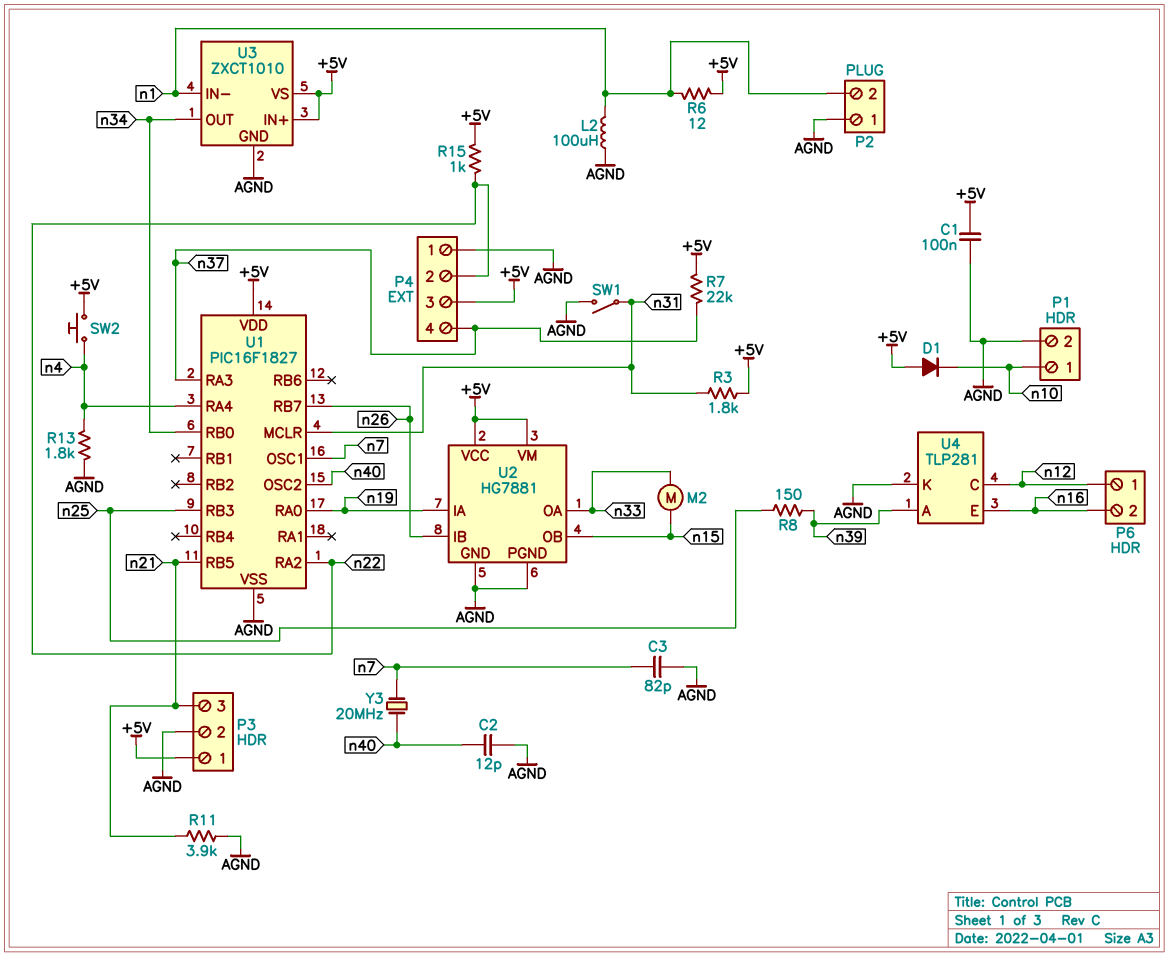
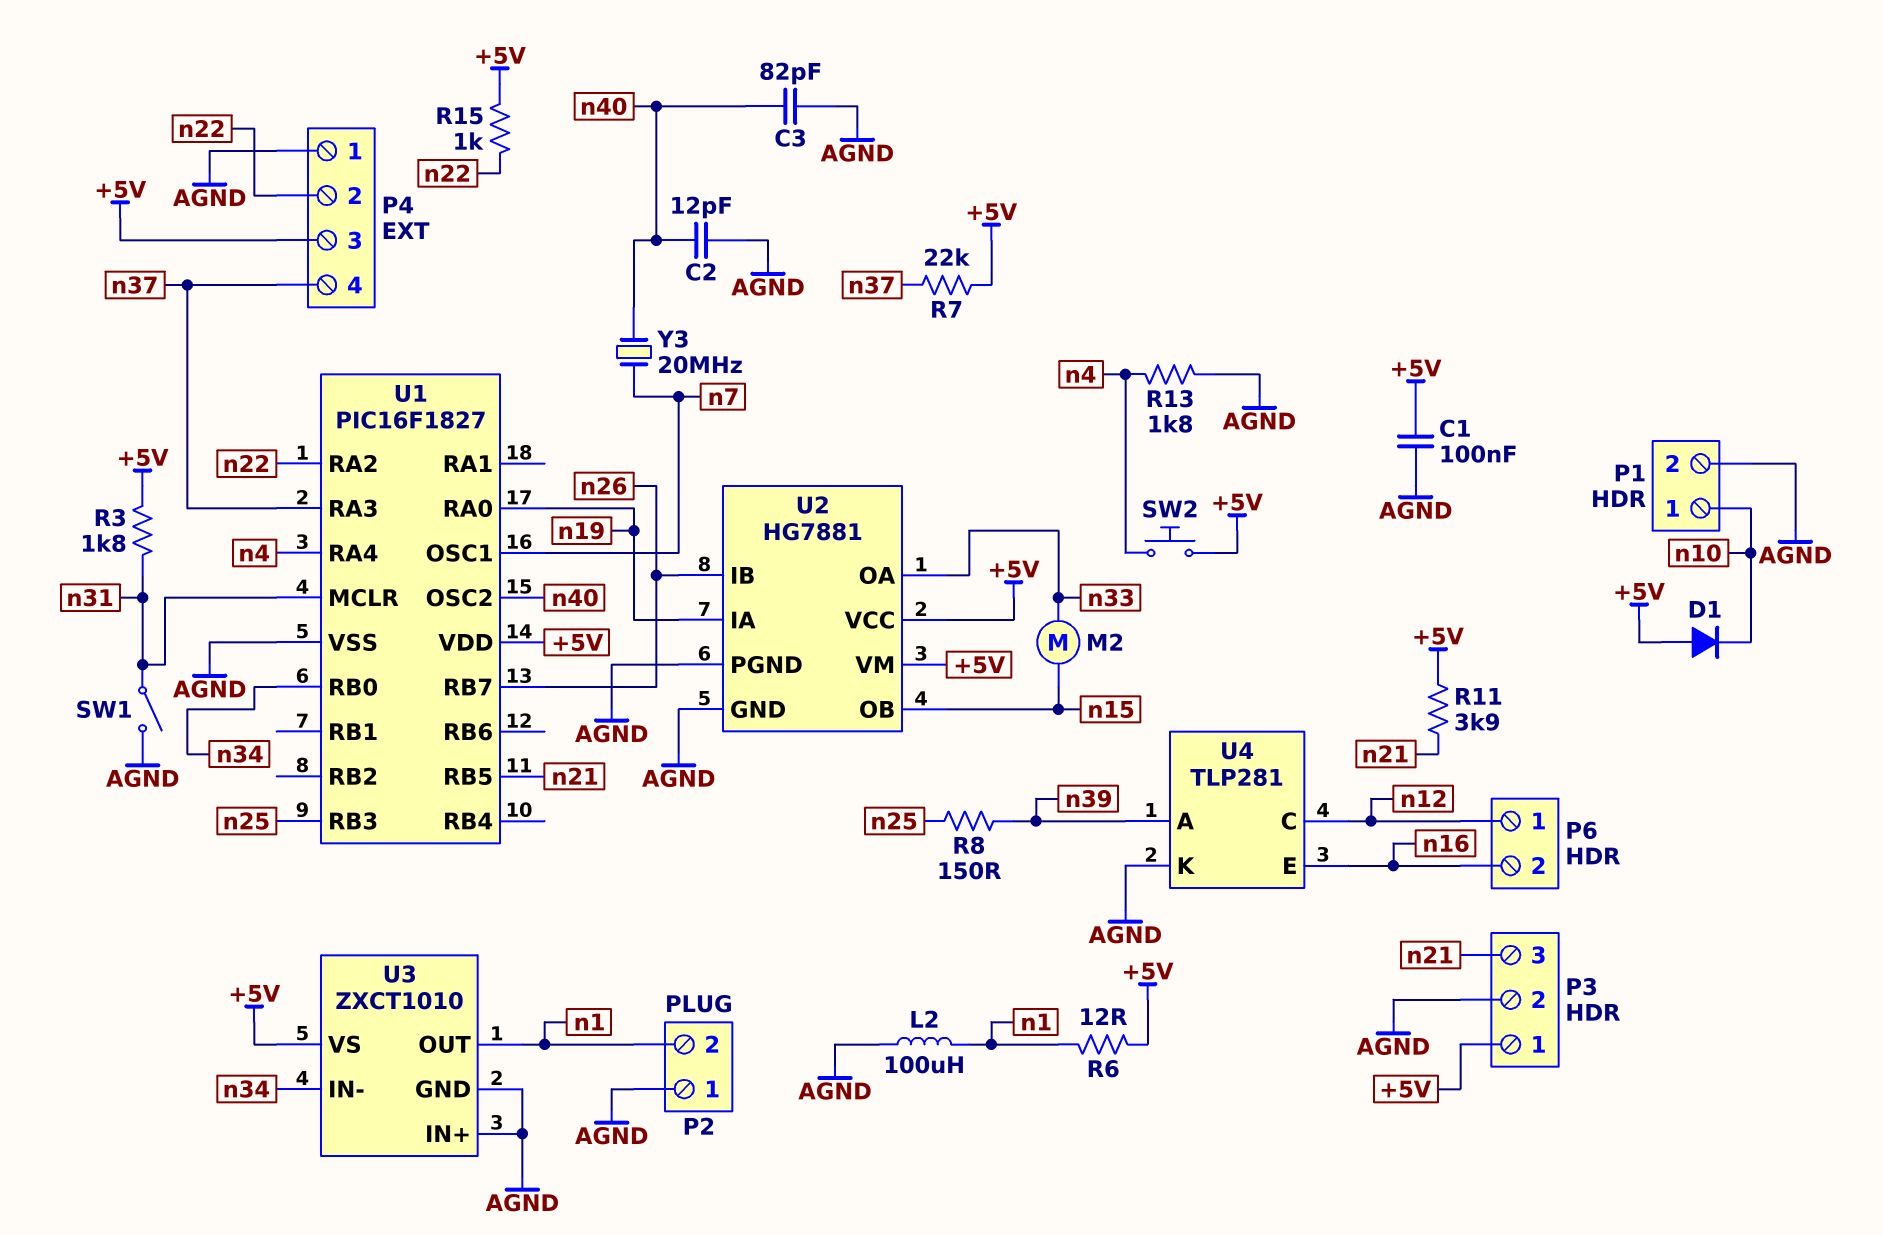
C3: 82pF (AGND, n7) -> 82pF (AGND, n40)
R11: 3.9k (AGND, n21) -> 3.9k (+5V, n21)
U3 pin IN+: +5V -> AGND
U3 pin IN-: n1 -> n34
U3 pin OUT: n34 -> n1

